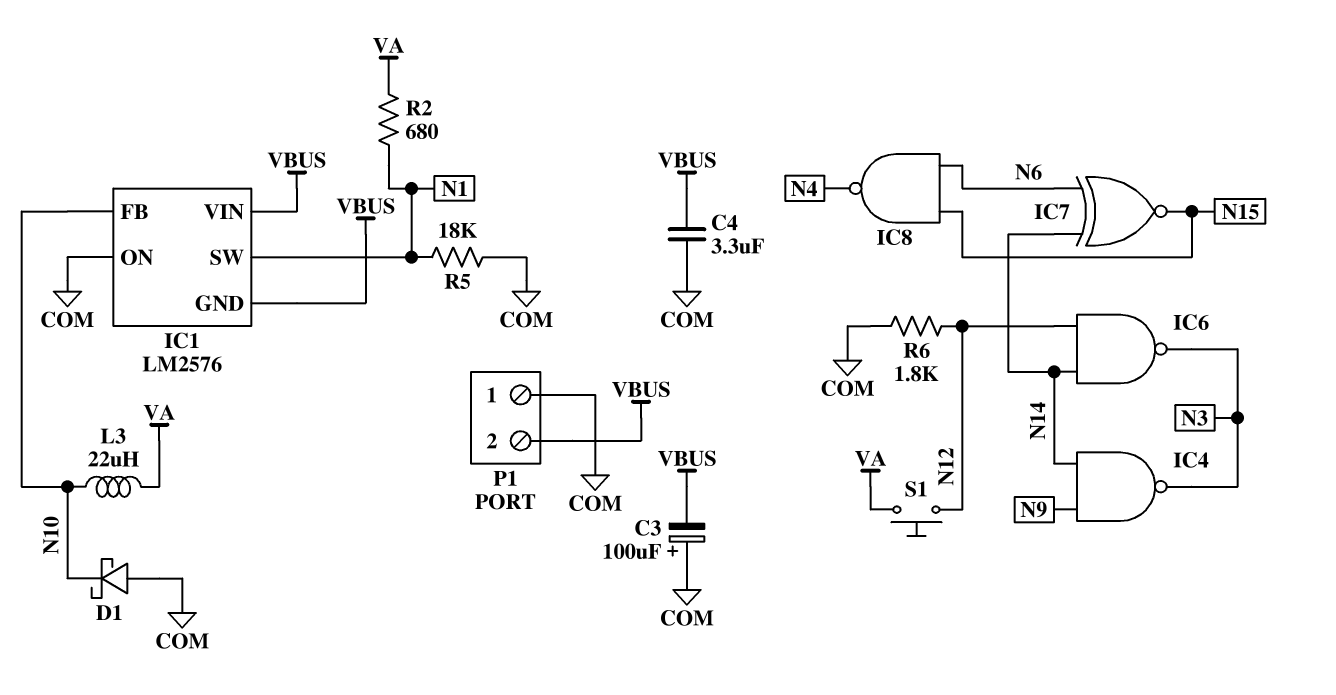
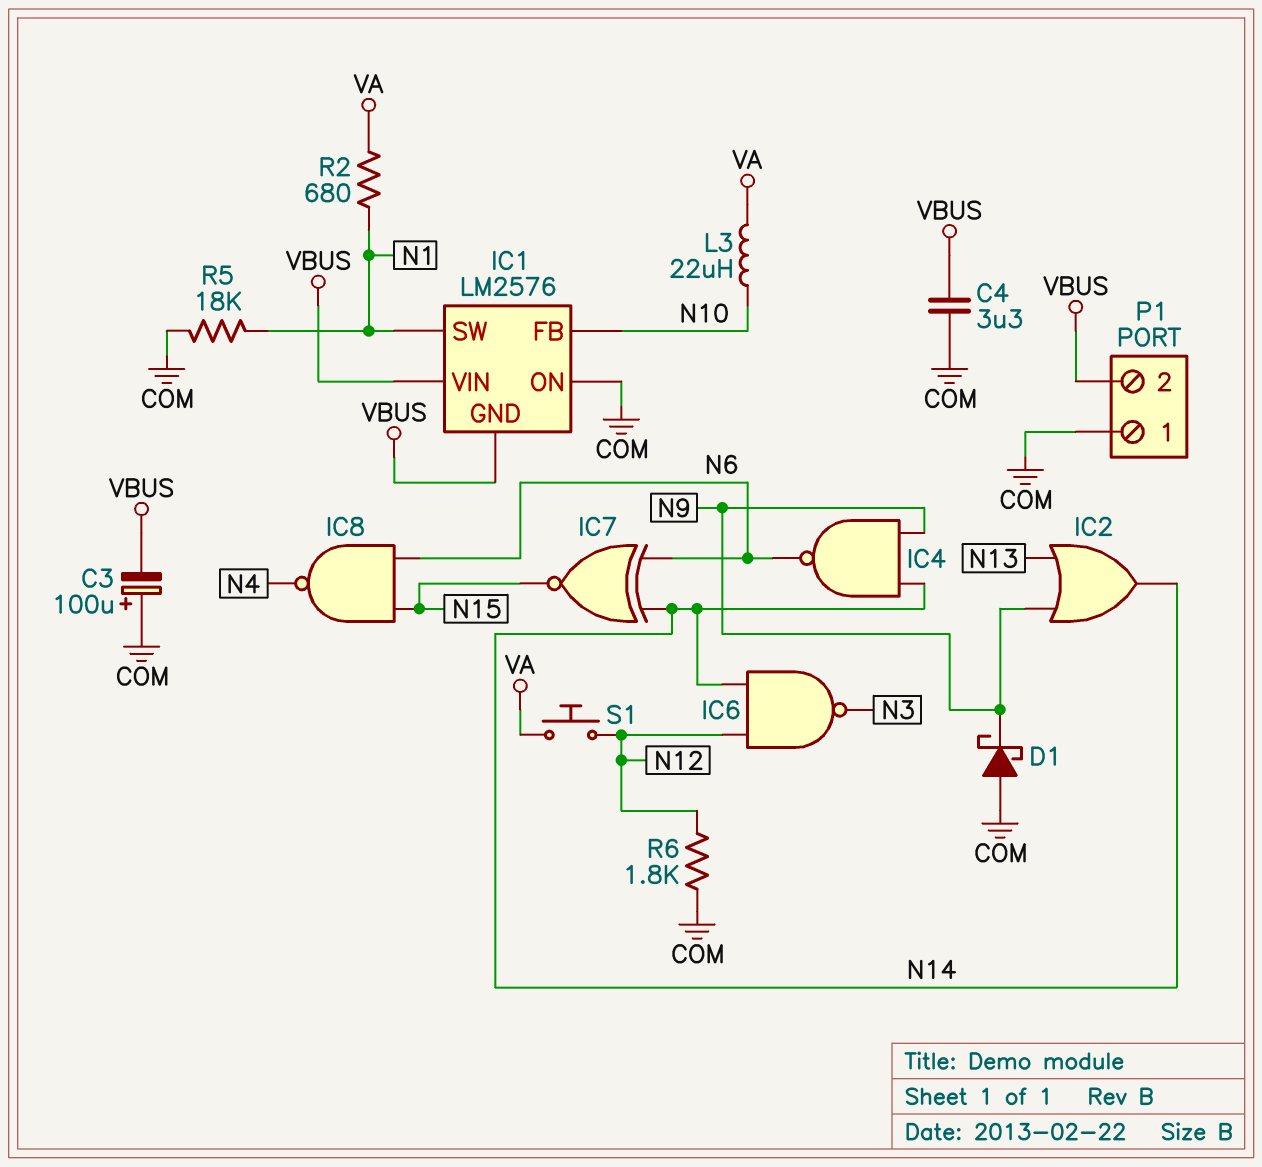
D1: schottky (A COM, K N10) -> schottky (A COM, K N9)
IC2: none -> OR (in N9, in N13, out N14)
IC4: NAND (in N9, in N14, out N3) -> NAND (in N9, in N14, out N6)

